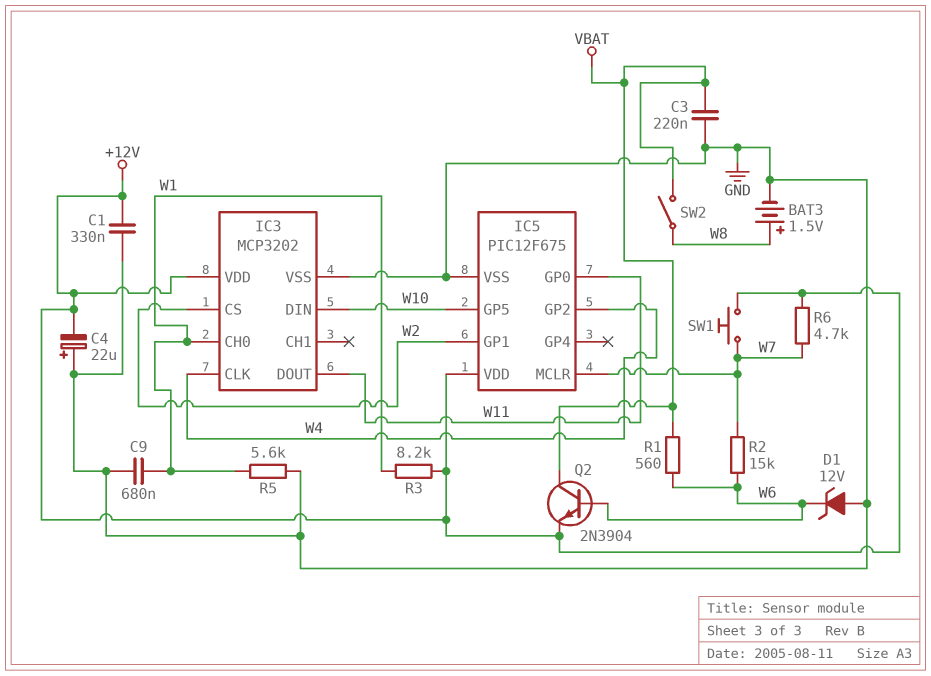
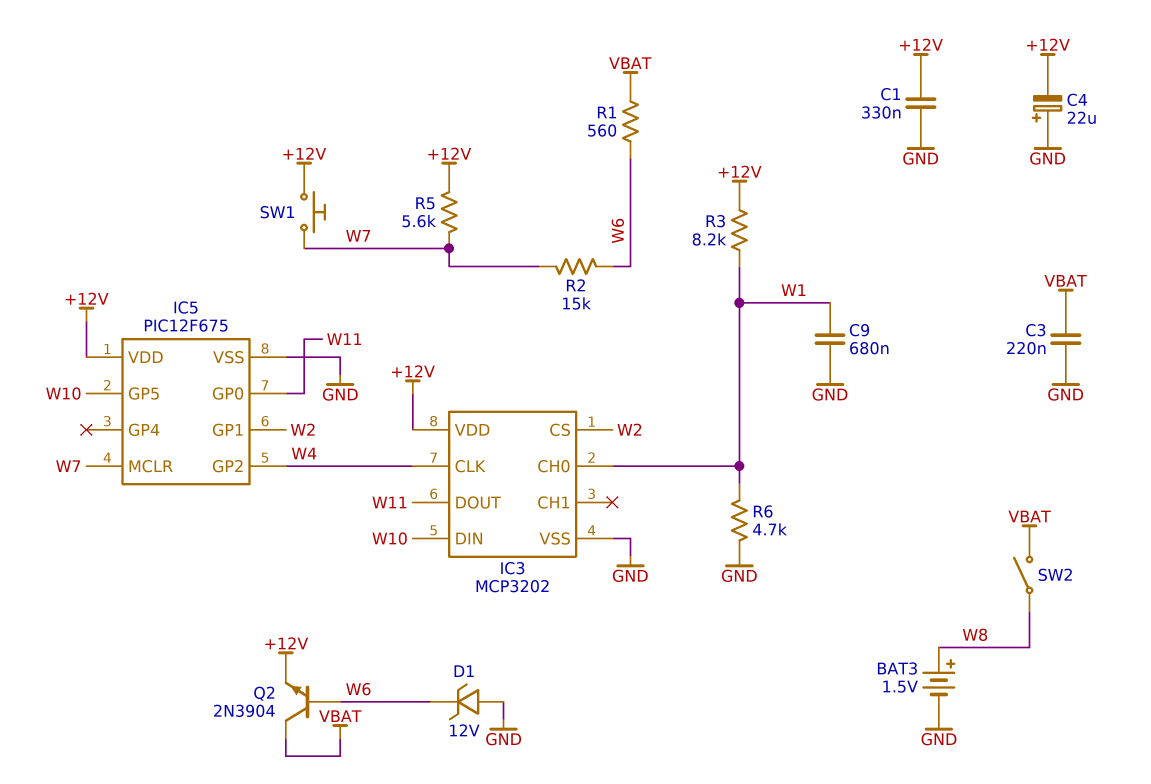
R5: 5.6k (GND, W1) -> 5.6k (+12V, W7)
R6: 4.7k (+12V, W7) -> 4.7k (GND, W1)

